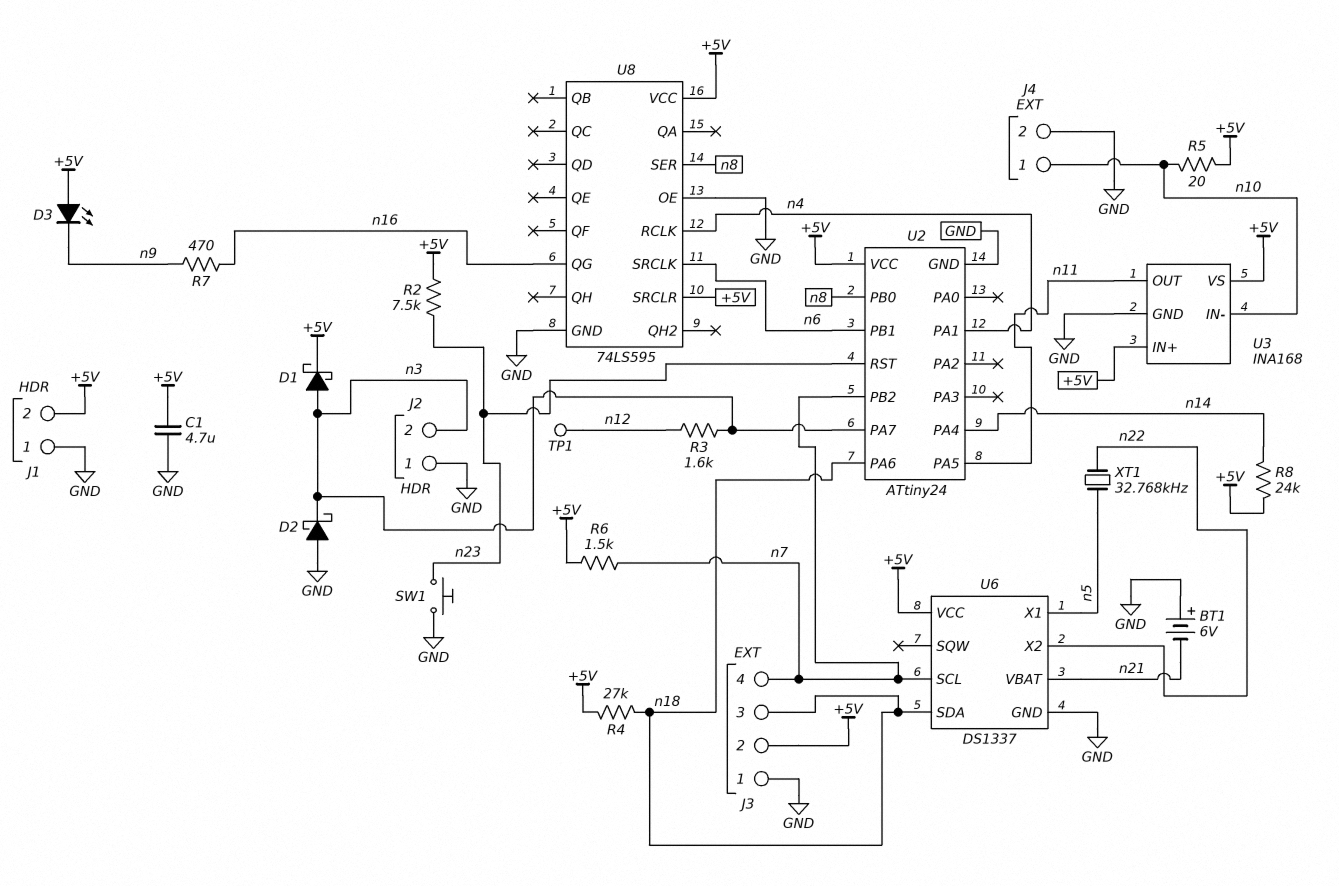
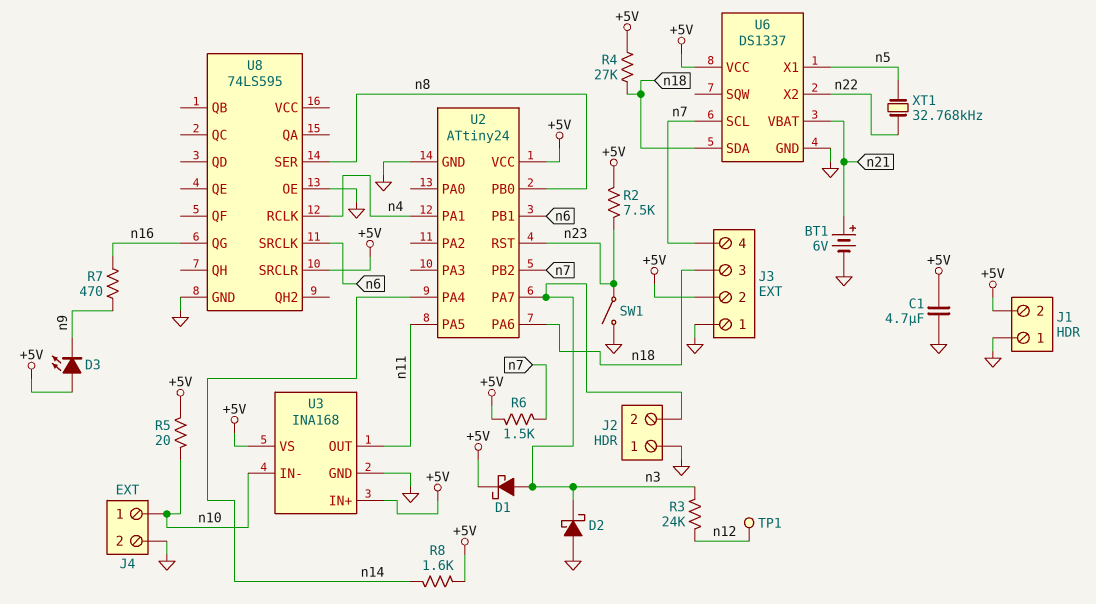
BT1: 6V (plus GND, minus n21) -> 6V (plus n21, minus GND)
R3: 1.6k (n3, n12) -> 24k (n3, n12)
R8: 24k (+5V, n14) -> 1.6k (+5V, n14)
SW1: button (GND, n23) -> switch (GND, n23)
U8 pin VCC: +5V -> none

